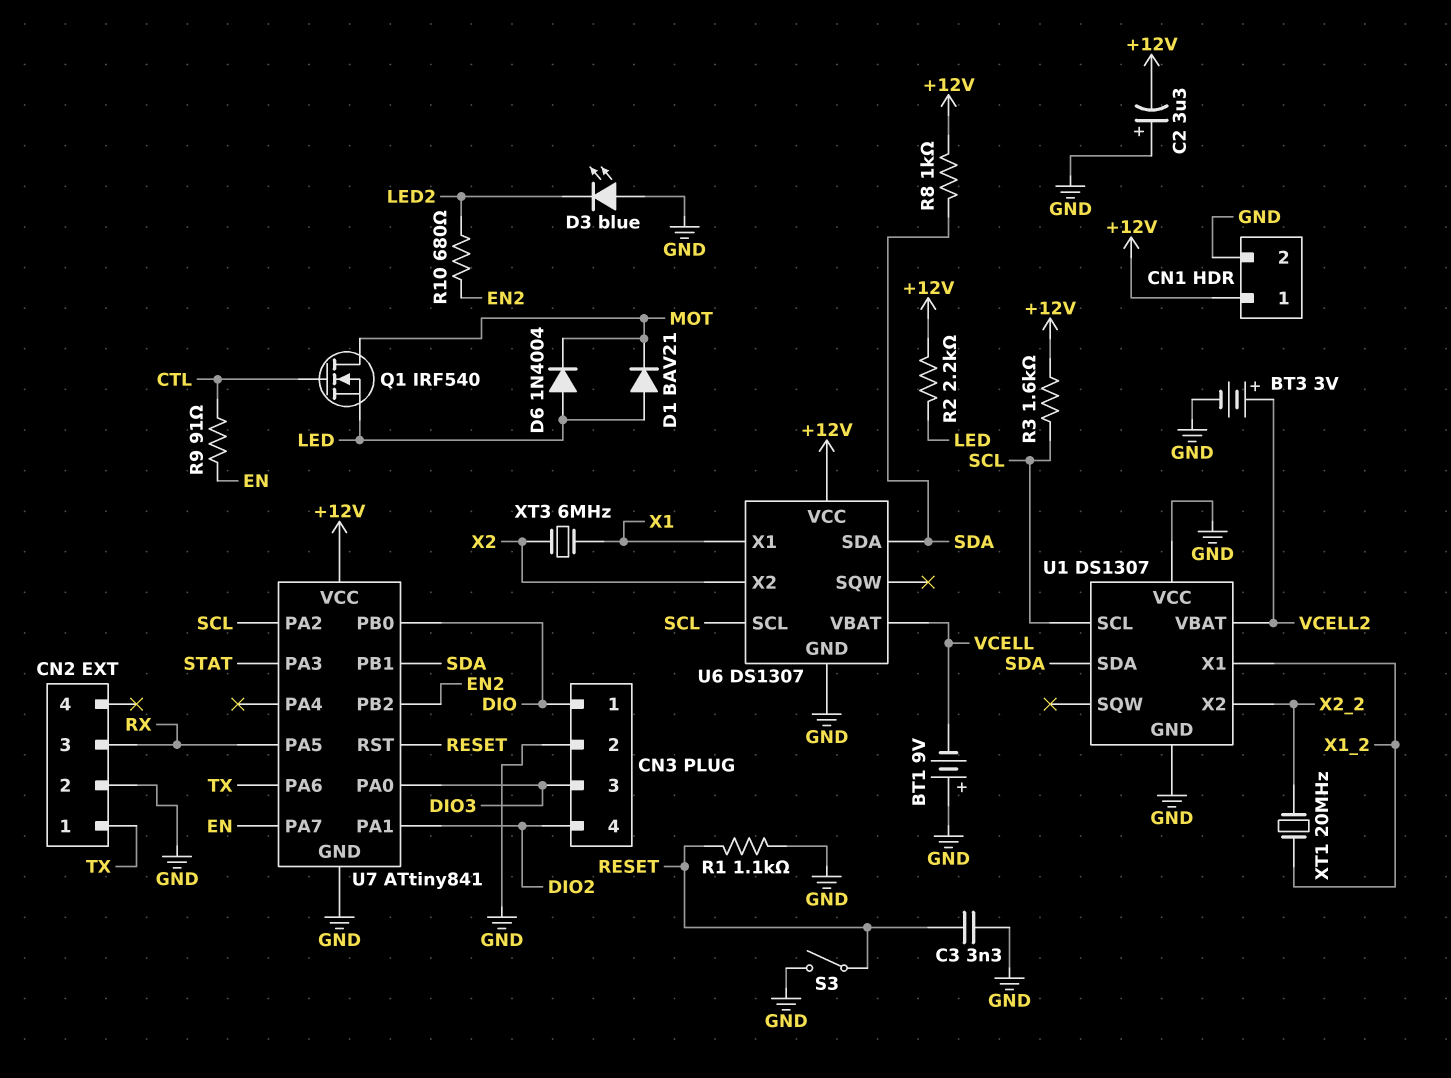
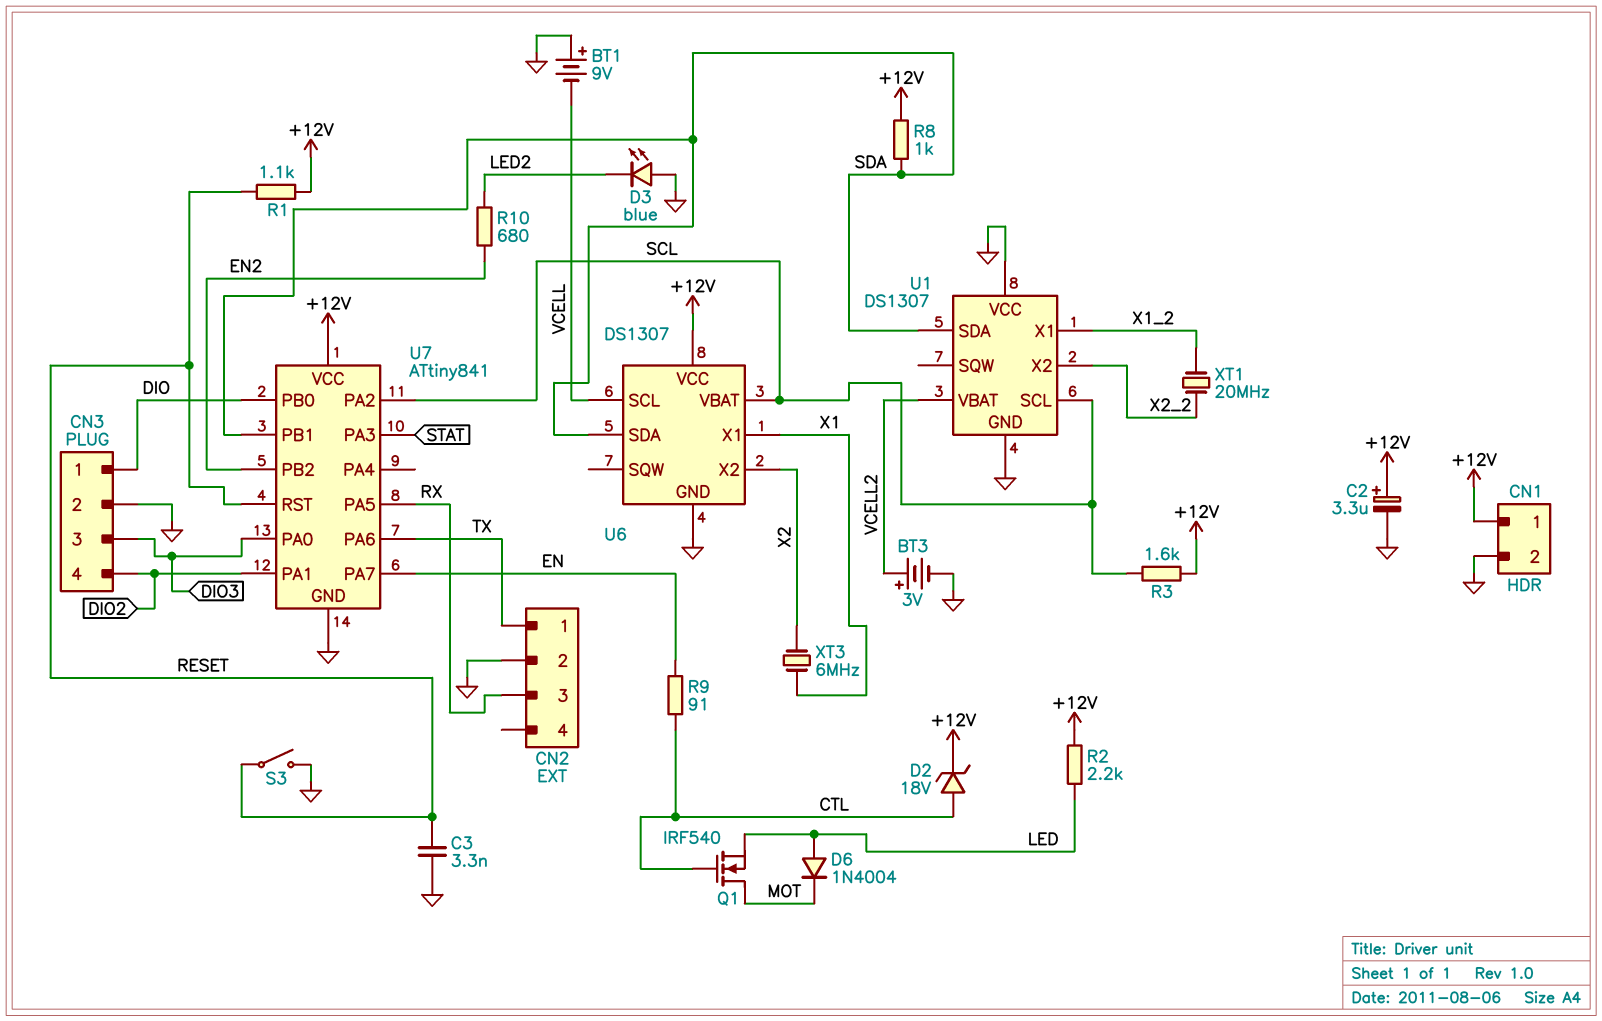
C2: 3.3uF (plus GND, minus +12V) -> 3.3uF (plus +12V, minus GND)
D1: diode BAV21 (A LED, K MOT) -> none
D2: none -> zener 18V (A CTL, K +12V)
R1: 1.1k (GND, RESET) -> 1.1k (+12V, RESET)
U6 pin SCL: SCL -> VCELL
U6 pin VBAT: VCELL -> SCL

